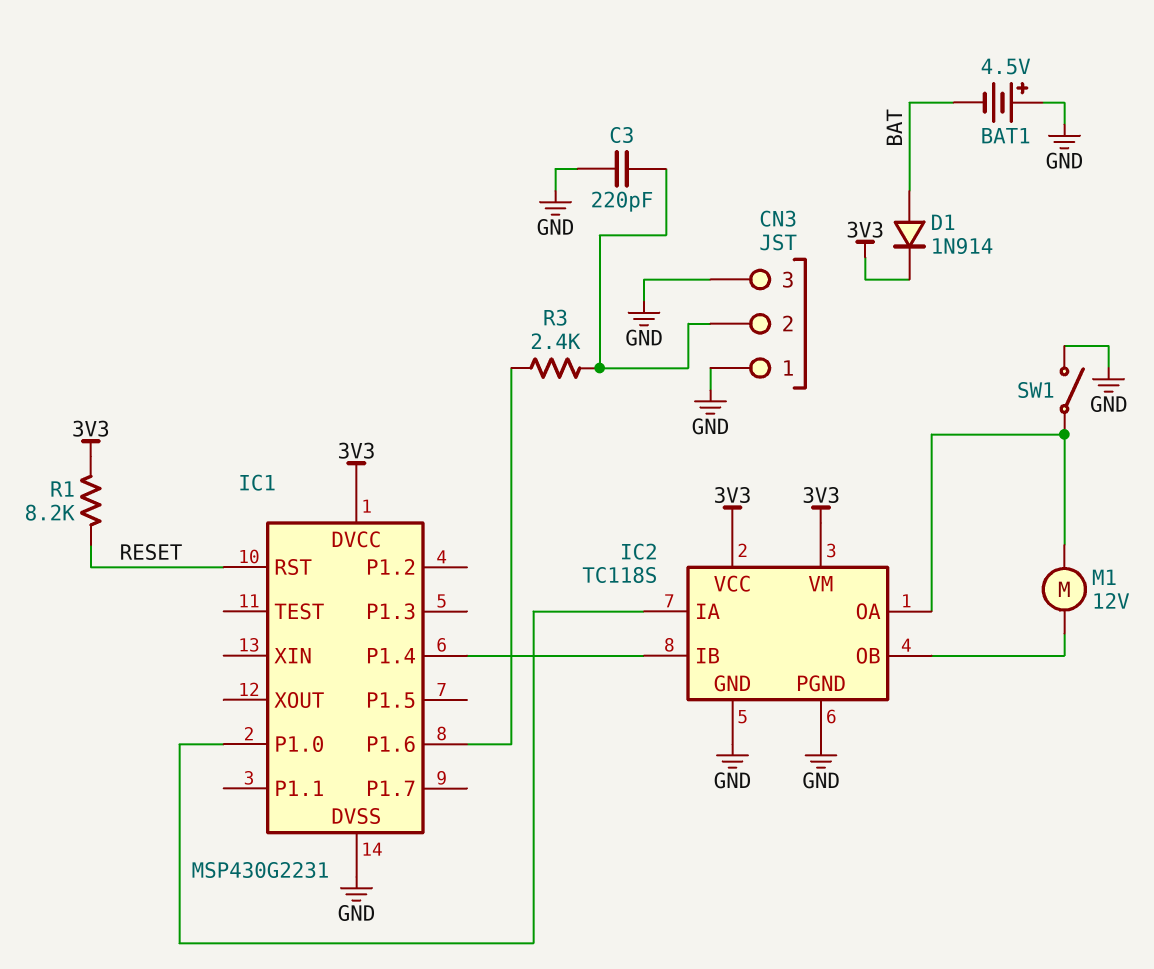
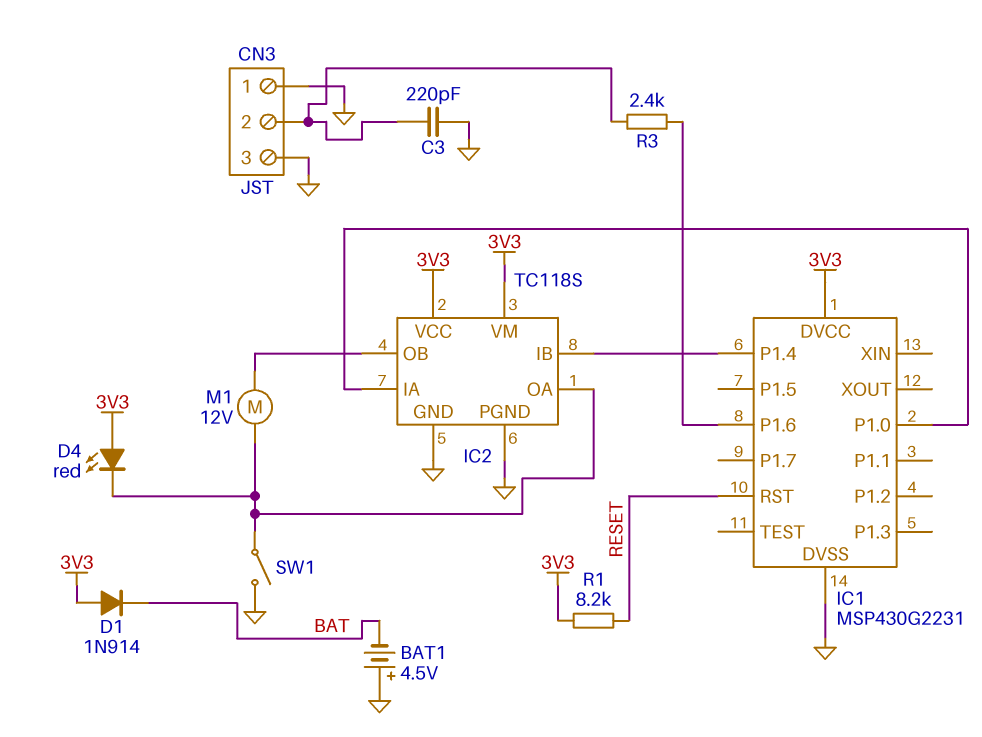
D1: diode 1N914 (A BAT, K 3V3) -> diode 1N914 (A 3V3, K BAT)
D4: none -> LED red (A 3V3, K IC2/OA)

